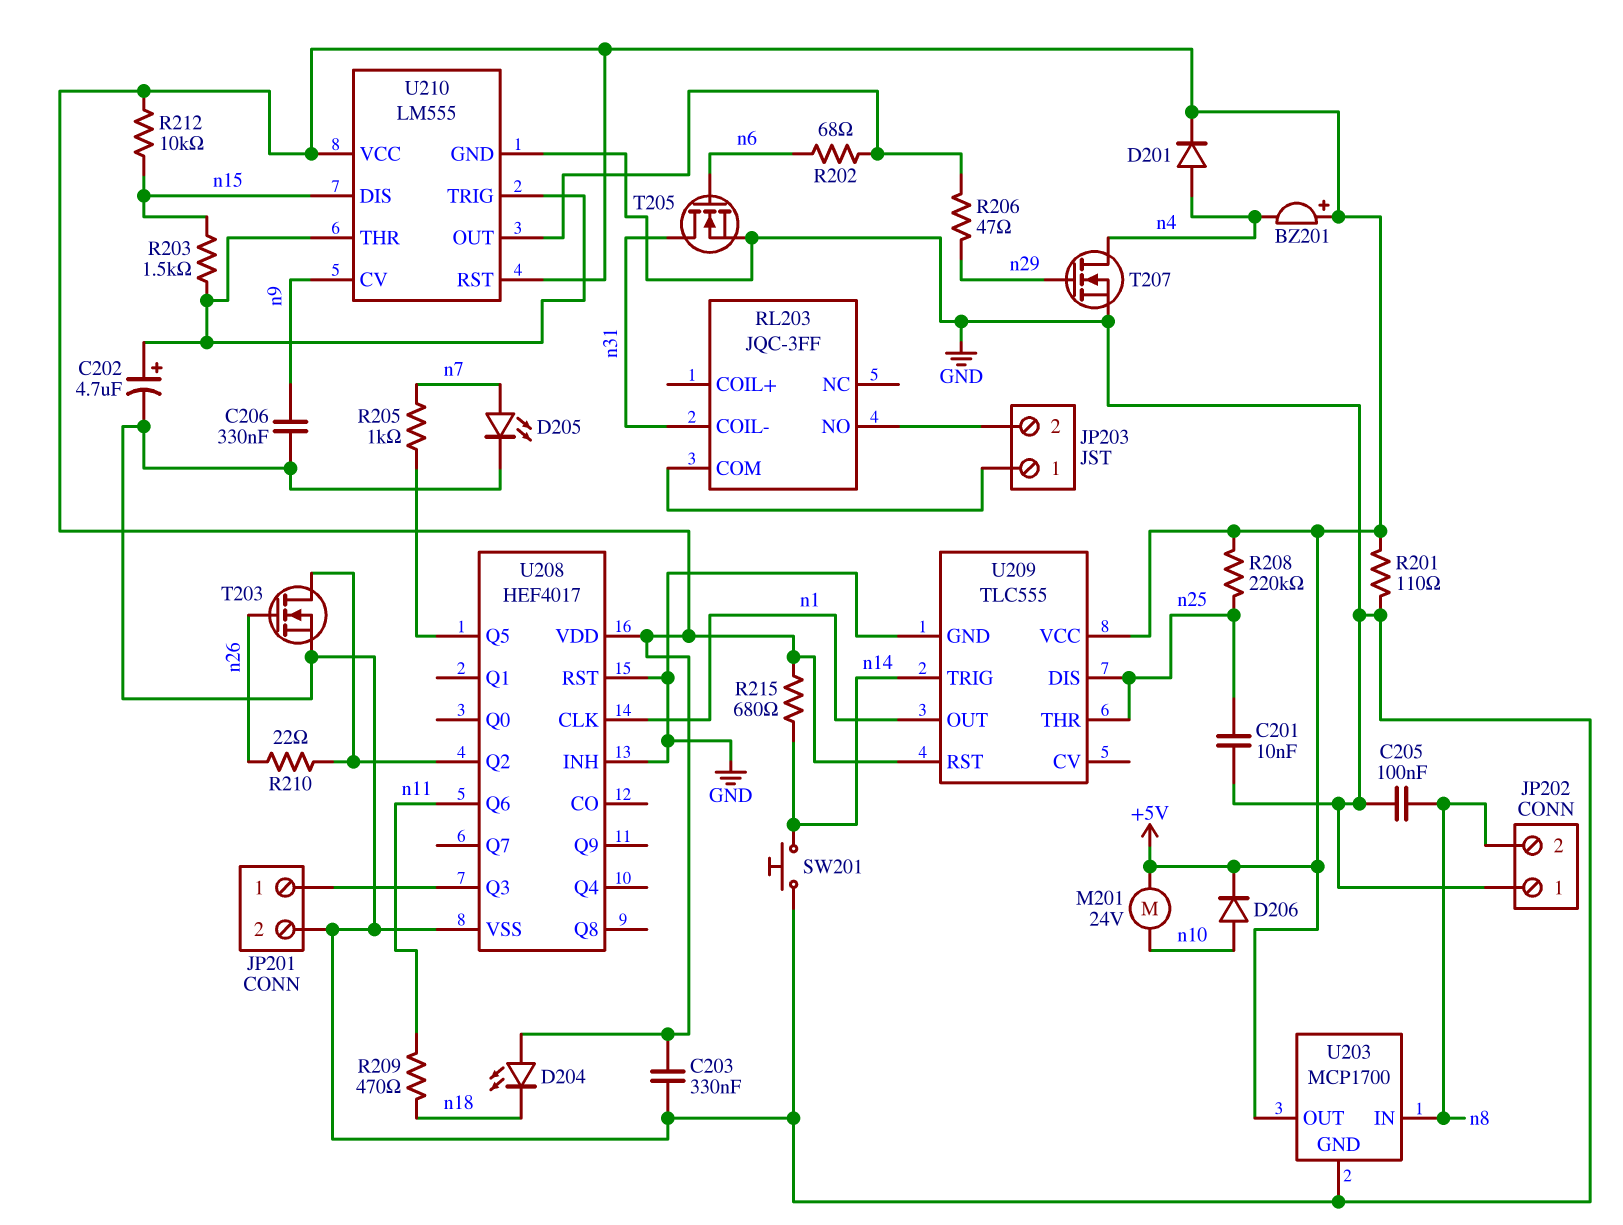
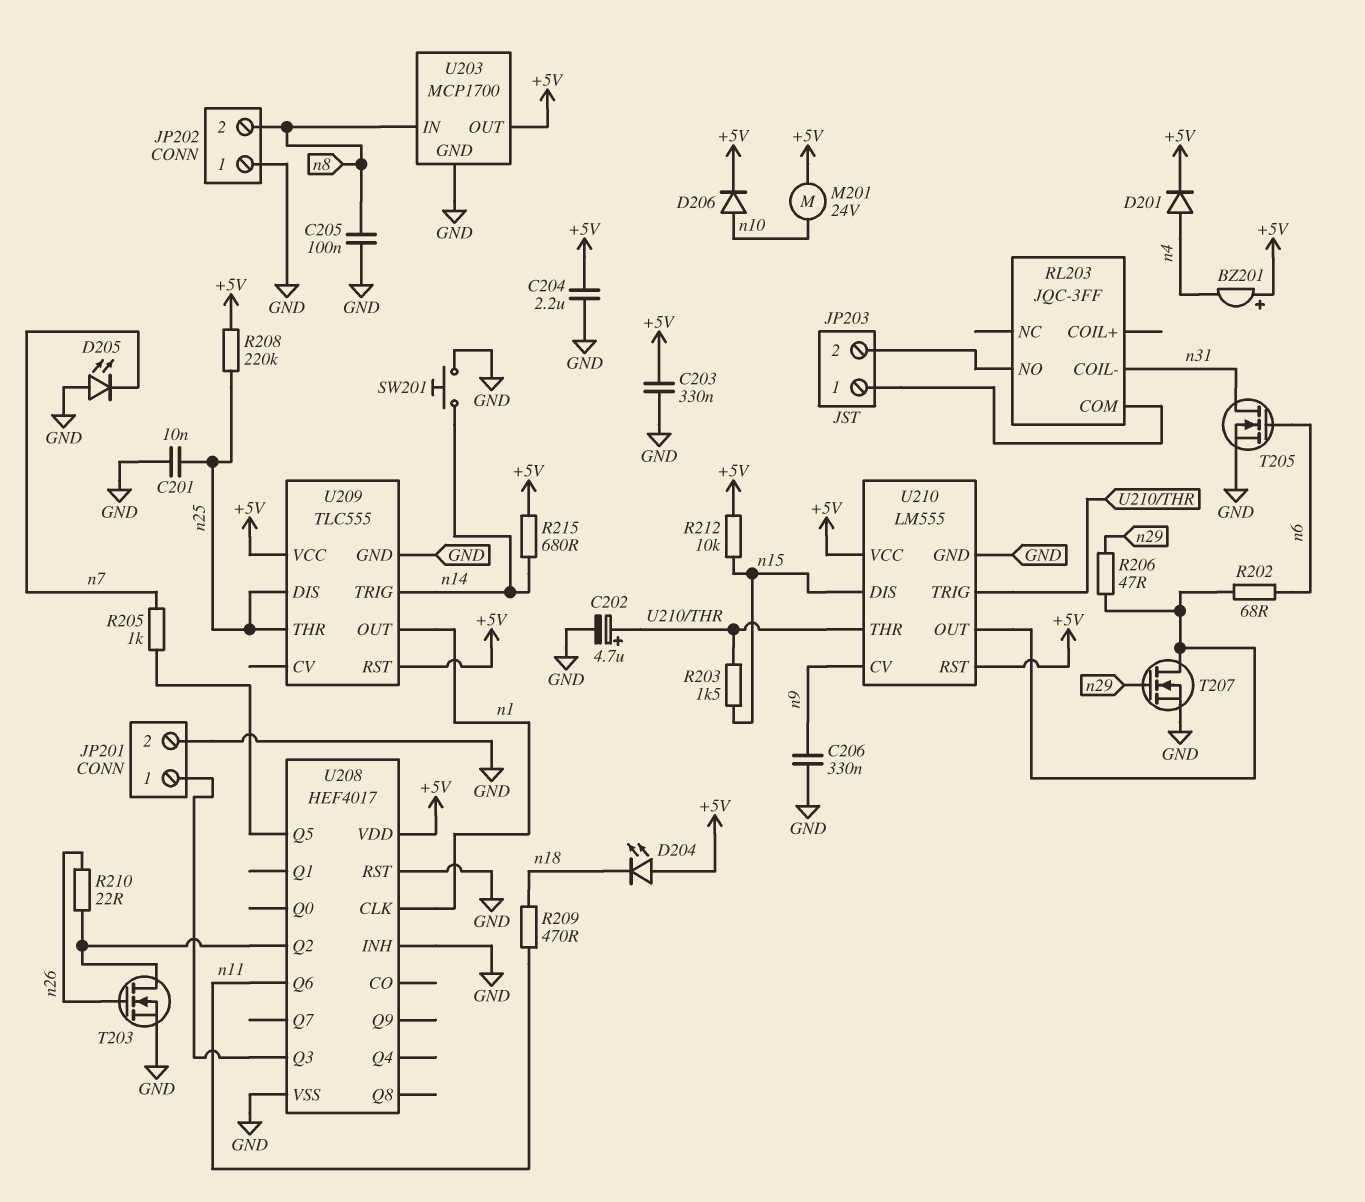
C204: none -> 2.2uF (+5V, GND)
D205: LED (A n7, K GND) -> LED (A GND, K n7)
R201: 110 (+5V, GND) -> none
T207: NMOS (G n29, D n4, S GND) -> NMOS (G n29, D U210/OUT, S GND)

